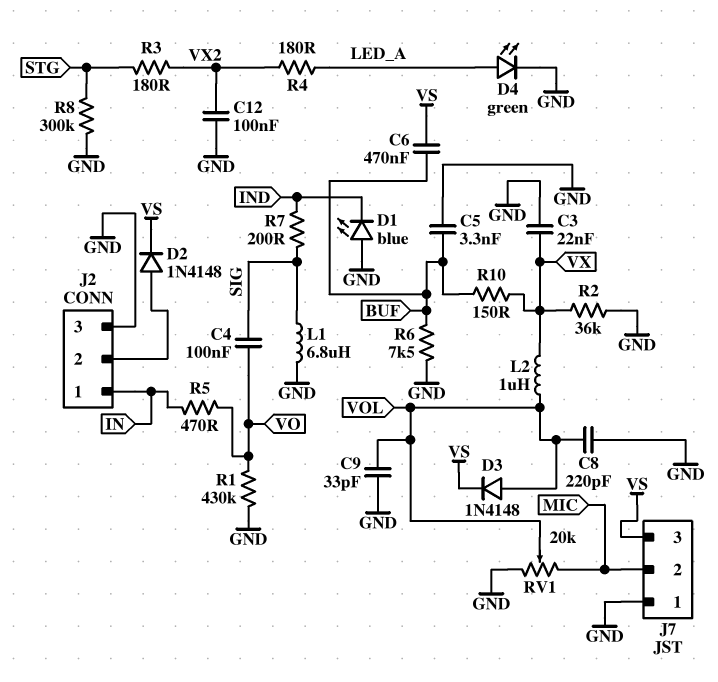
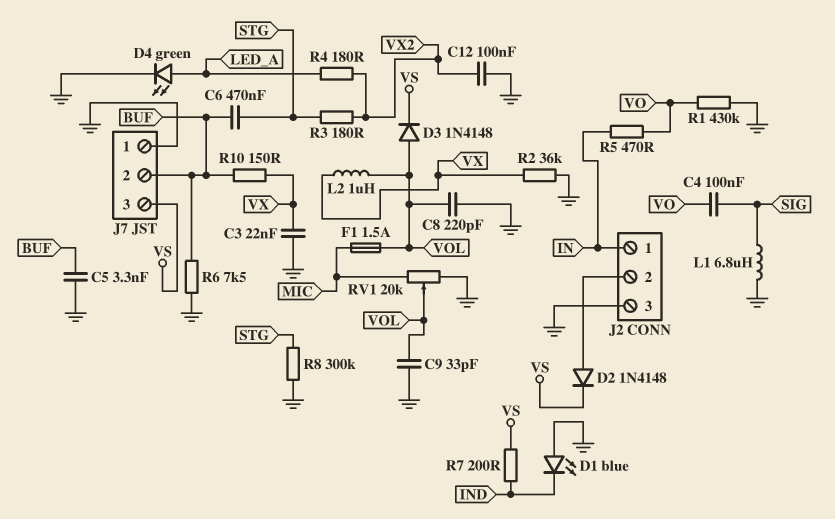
C6: 470nF (BUF, VS) -> 470nF (BUF, STG)
F1: none -> 1.5A (MIC, VOL)
J7 pin 2: MIC -> BUF
R7: 200 (IND, SIG) -> 200 (IND, VS)

